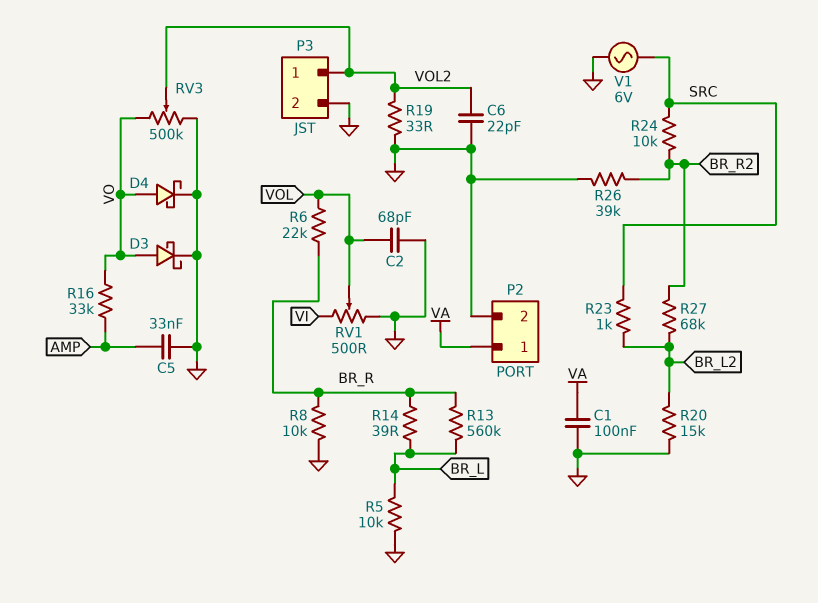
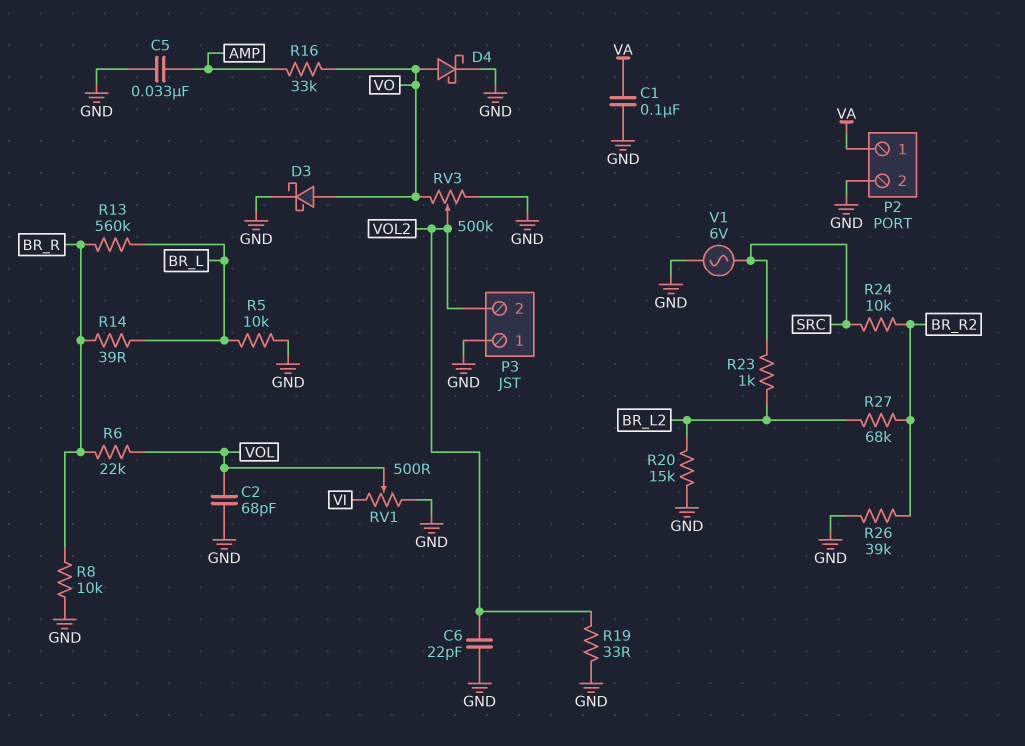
P3 pin 1: VOL2 -> GND
P3 pin 2: GND -> VOL2

